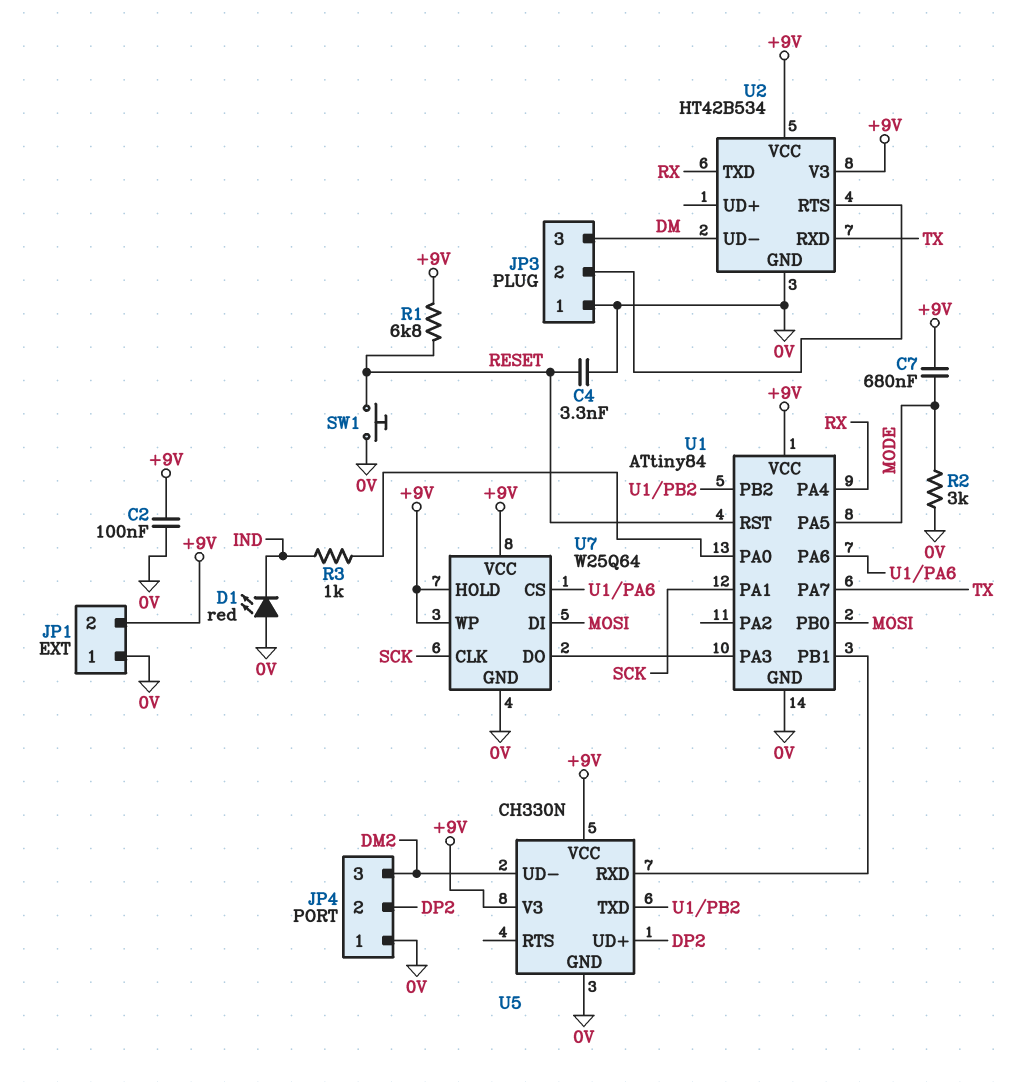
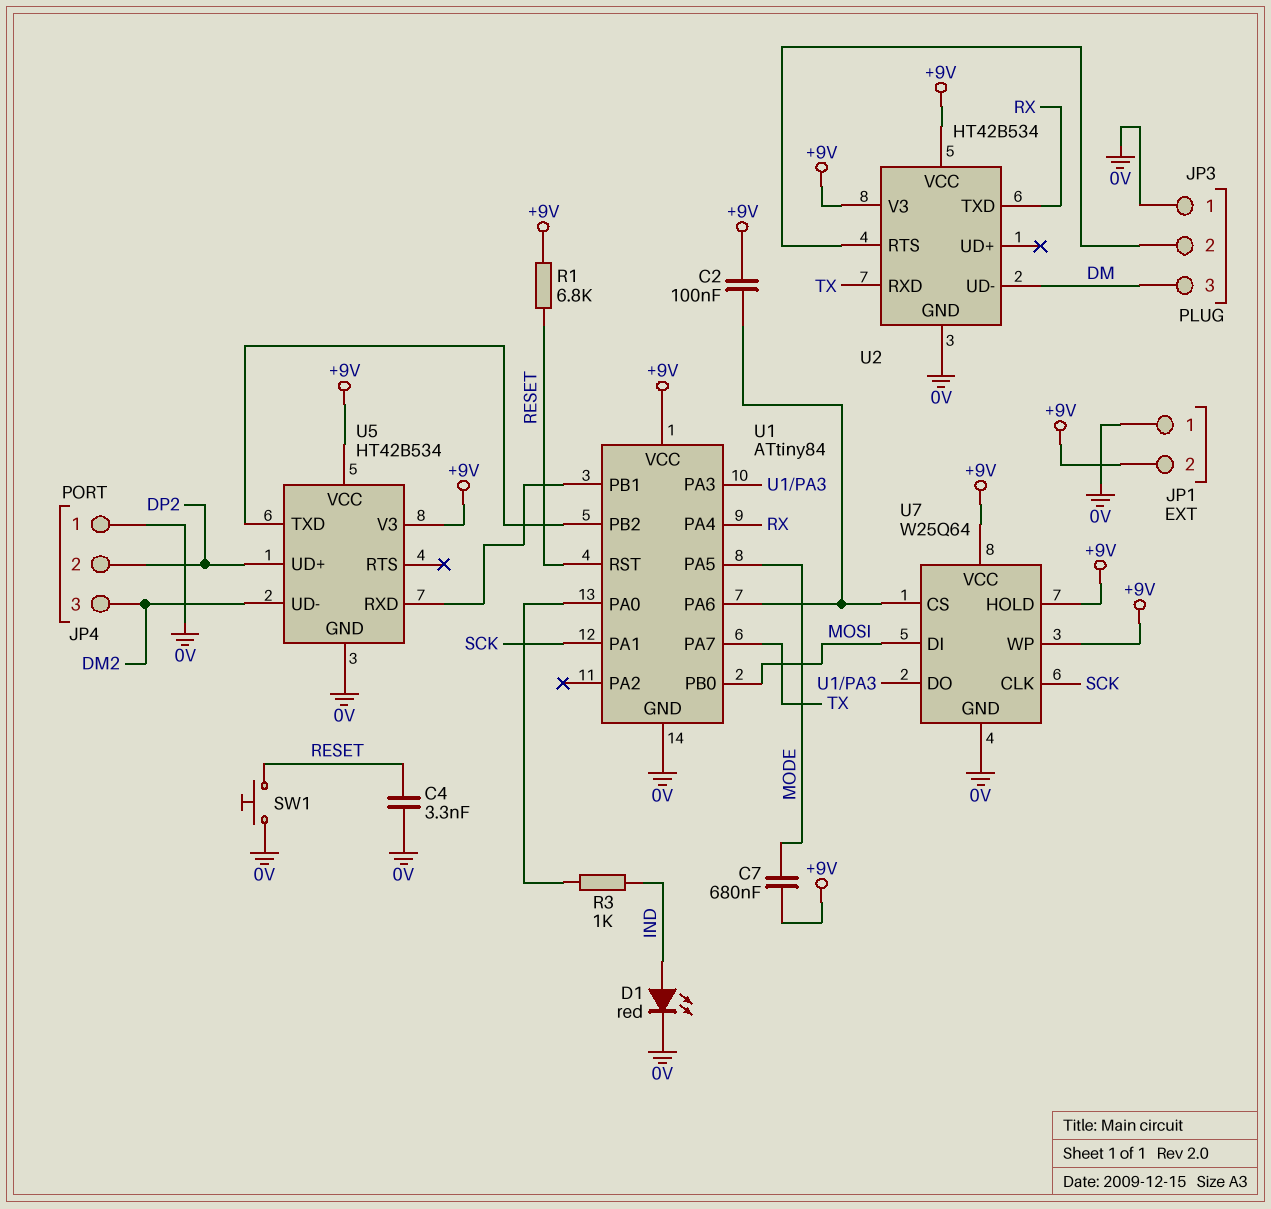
C2: 100nF (+9V, 0V) -> 100nF (+9V, U1/PA6)
D1: LED red (A 0V, K IND) -> LED red (A IND, K 0V)
R2: 3k (0V, MODE) -> none
U5: CH330N -> HT42B534

